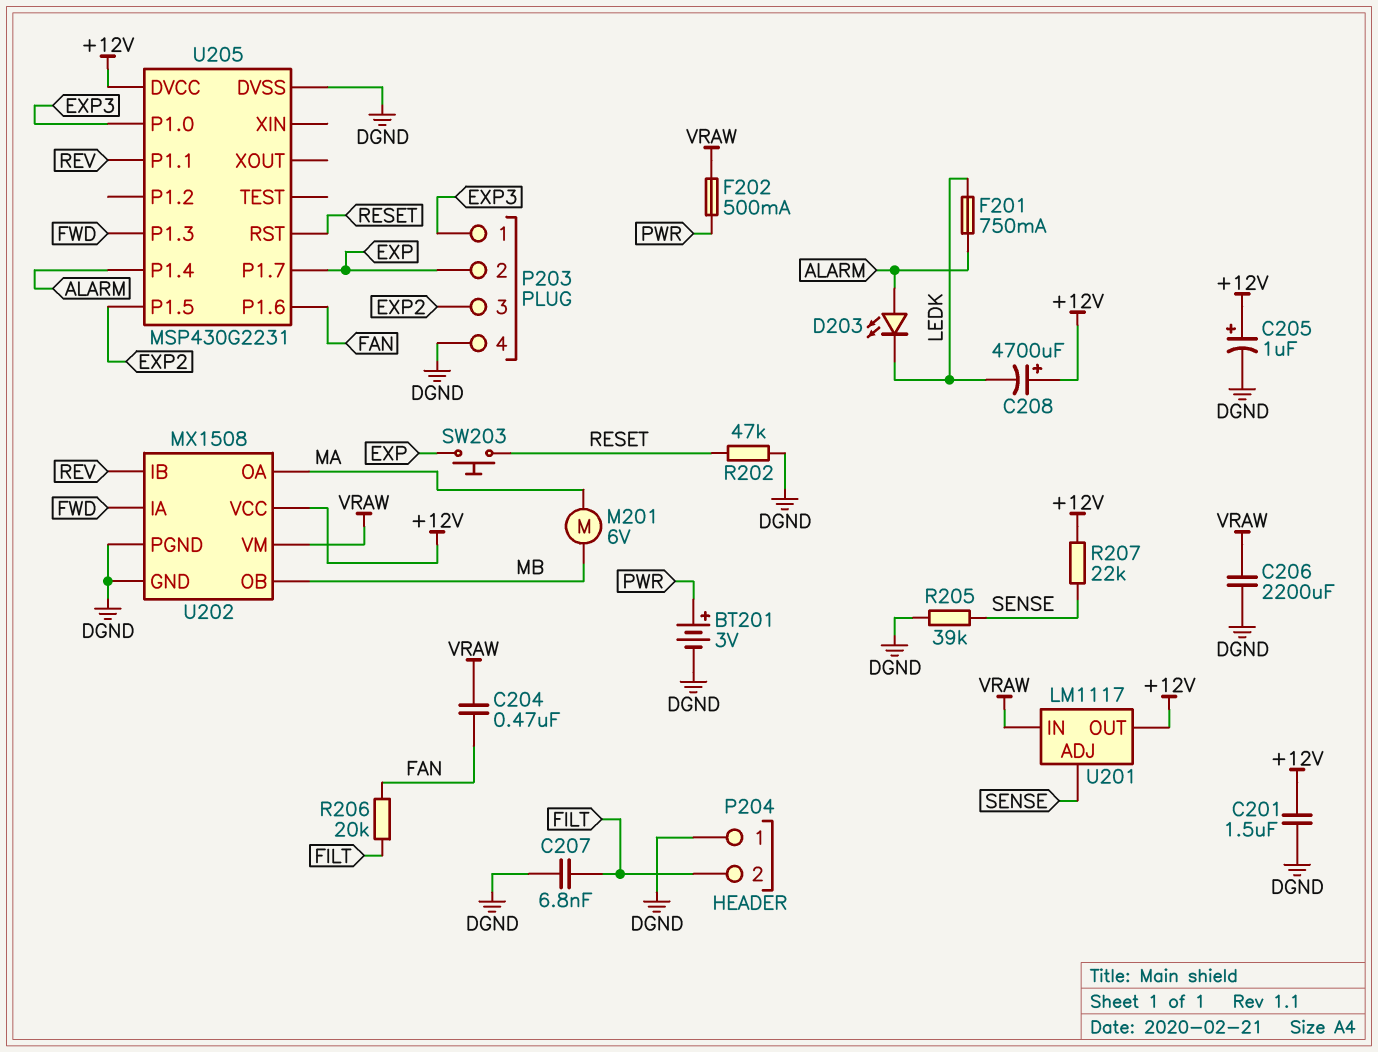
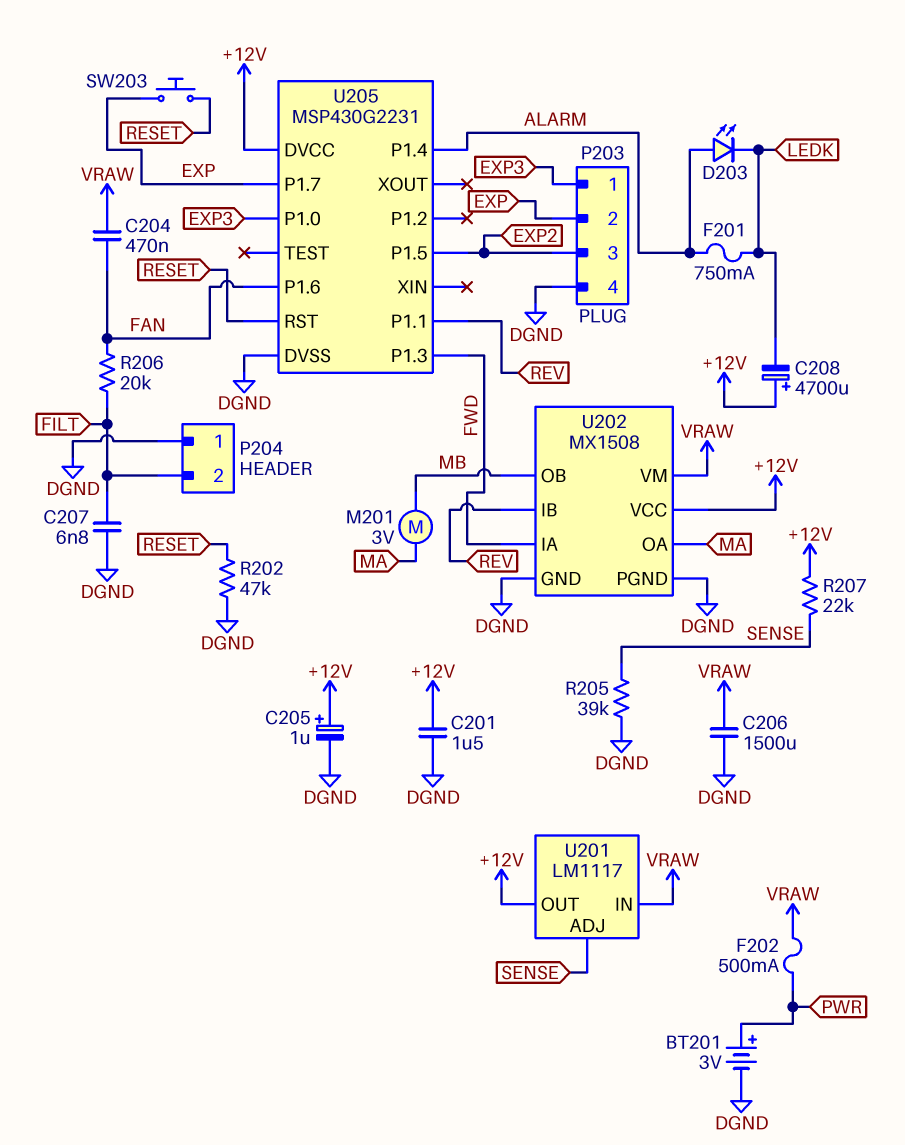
C206: 2200uF (DGND, VRAW) -> 1500uF (DGND, VRAW)
M201: motor 6V (MA, MB) -> motor 3V (MA, MB)

